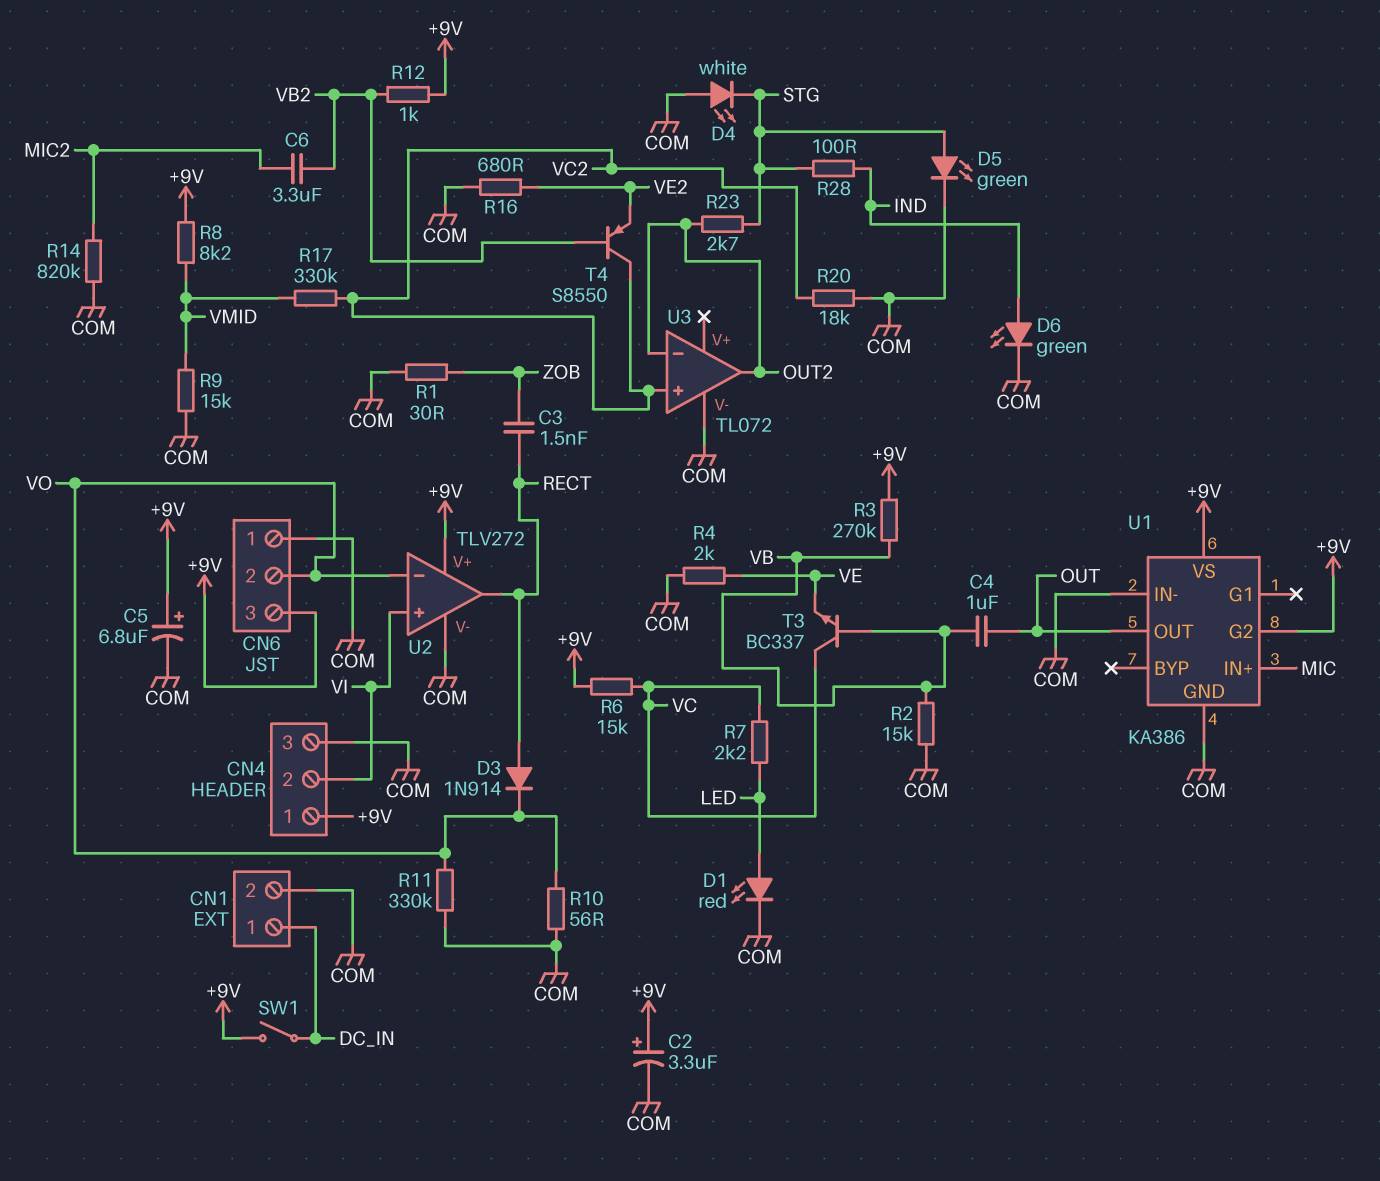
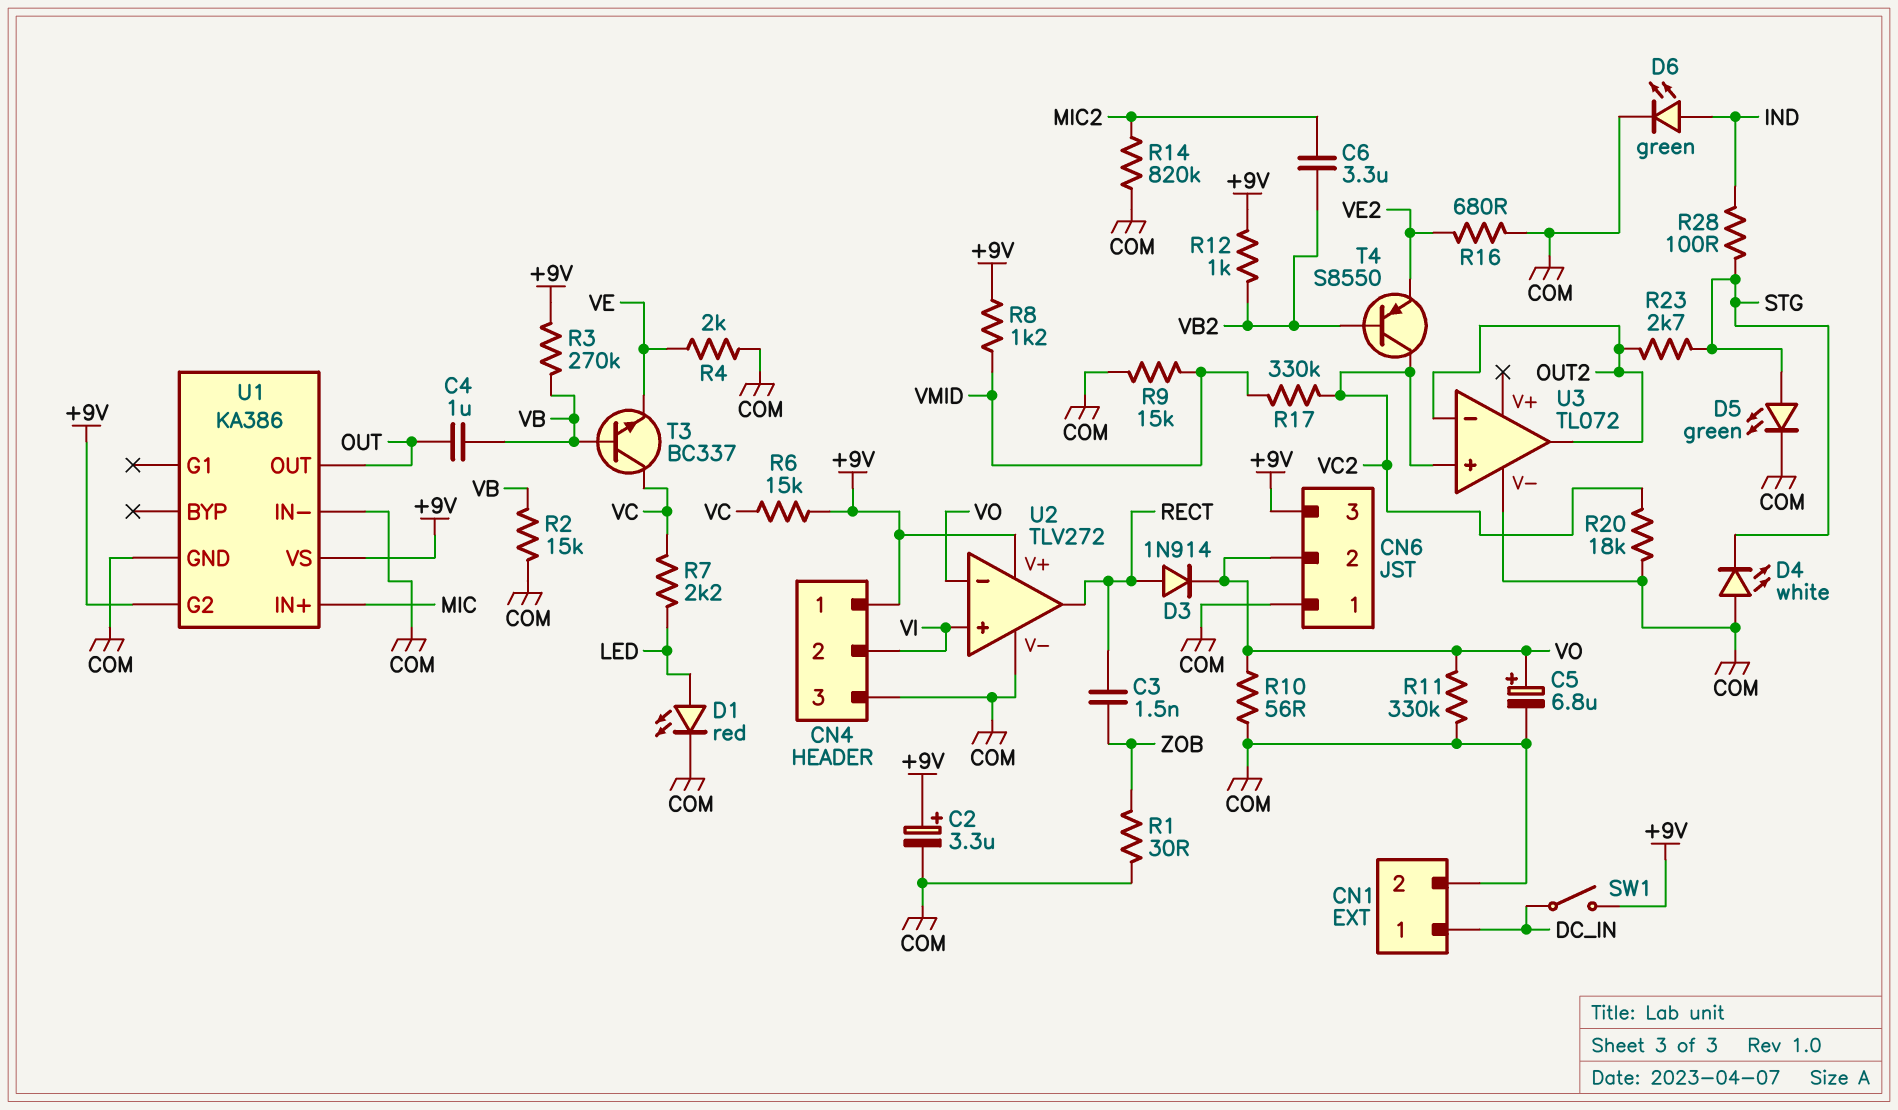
C5: 6.8uF (plus +9V, minus COM) -> 6.8uF (plus VO, minus COM)
R8: 8.2k (+9V, VMID) -> 1.2k (+9V, VMID)

